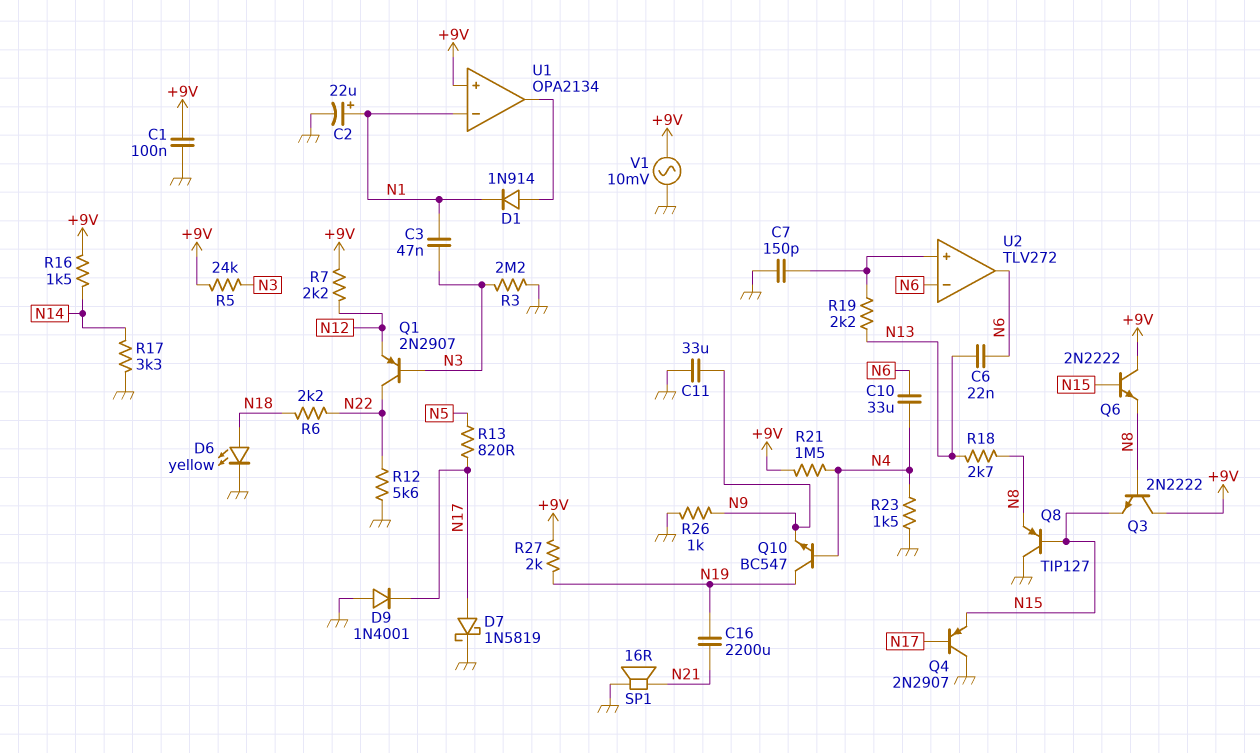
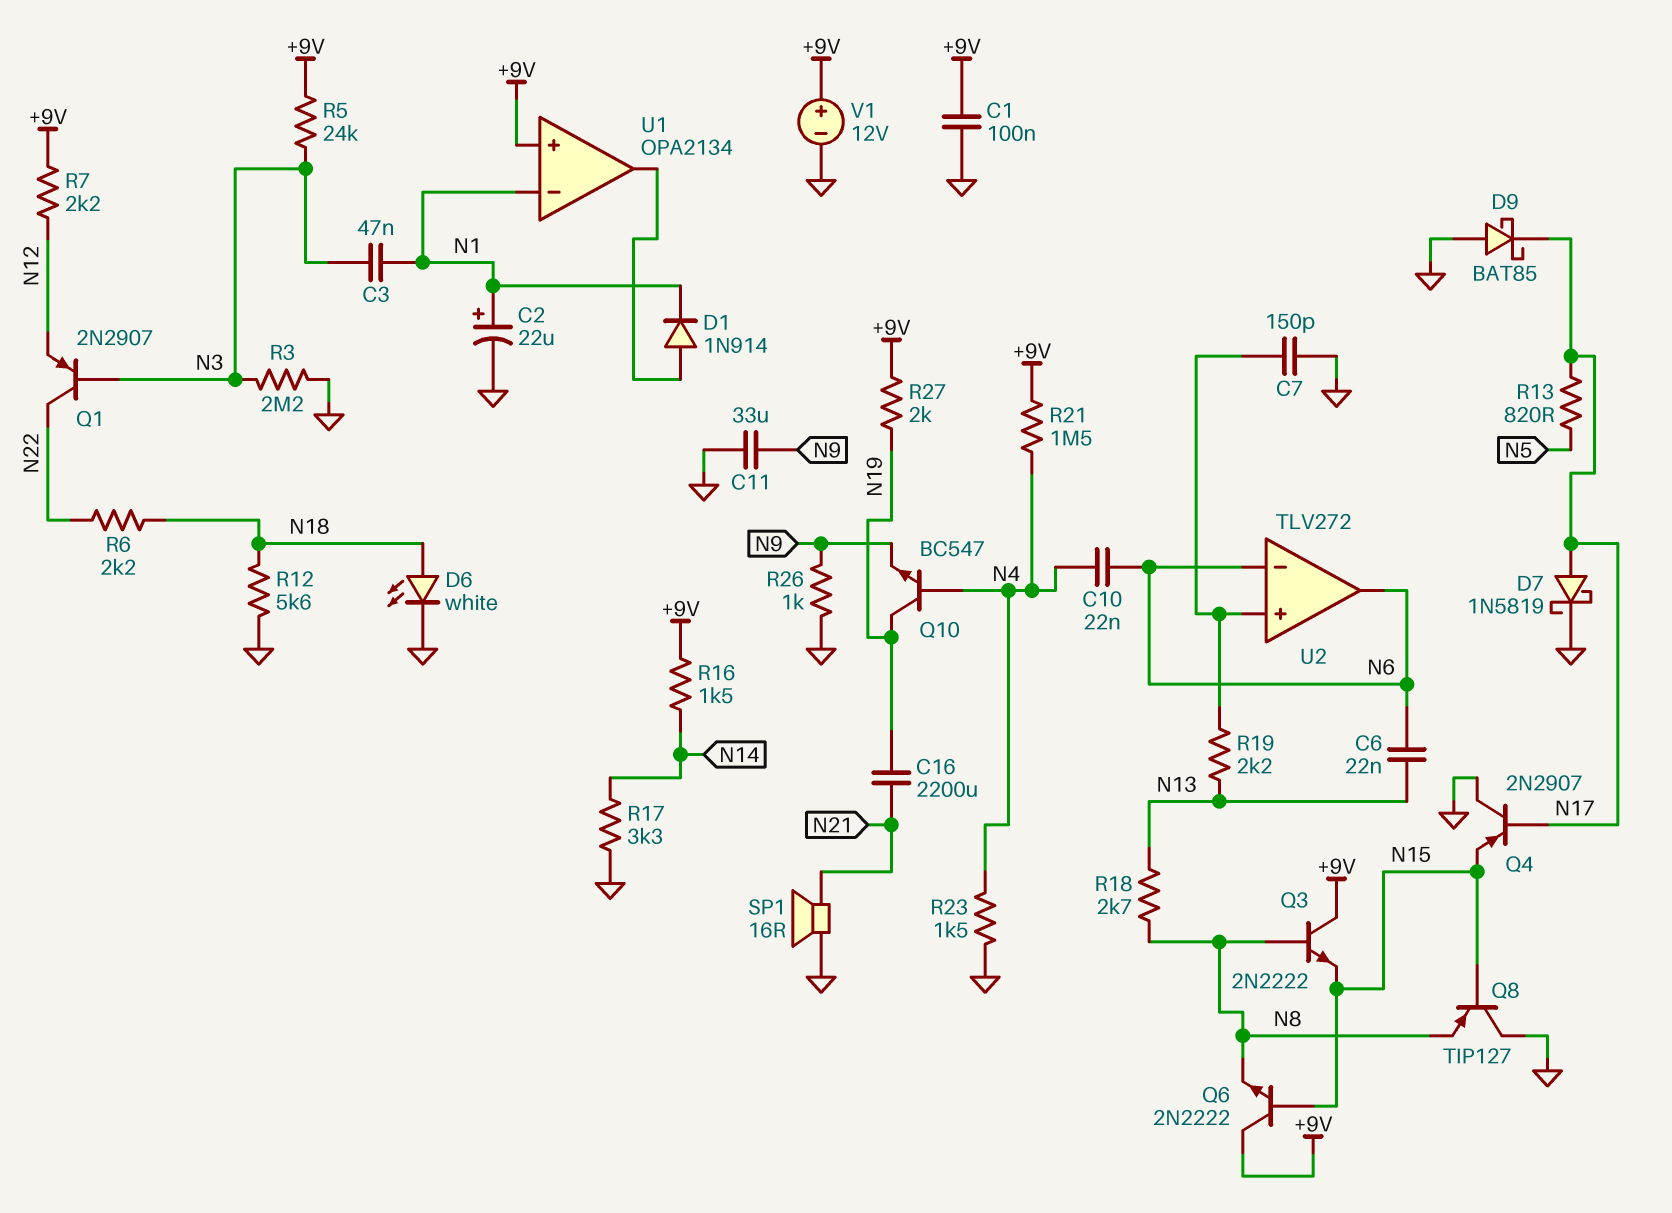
C10: 33uF (N4, N6) -> 22nF (N4, N6)
D6: LED yellow (A N18, K GND) -> LED white (A N18, K GND)
D9: diode 1N4001 (A GND, K N17) -> schottky BAT85 (A GND, K N17)
R12: 5.6k (GND, N22) -> 5.6k (GND, N18)
V1: AC 10mV (+9V, GND) -> 12V (plus +9V, minus GND)

